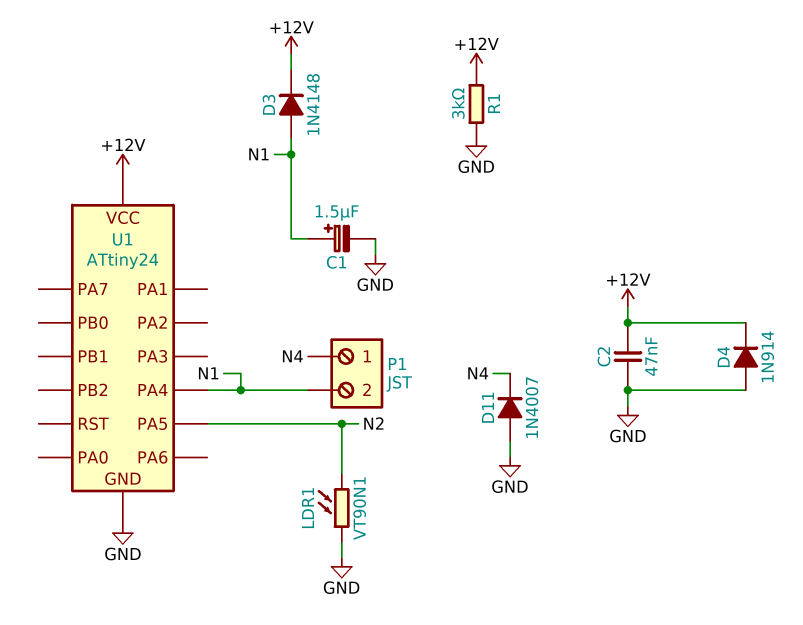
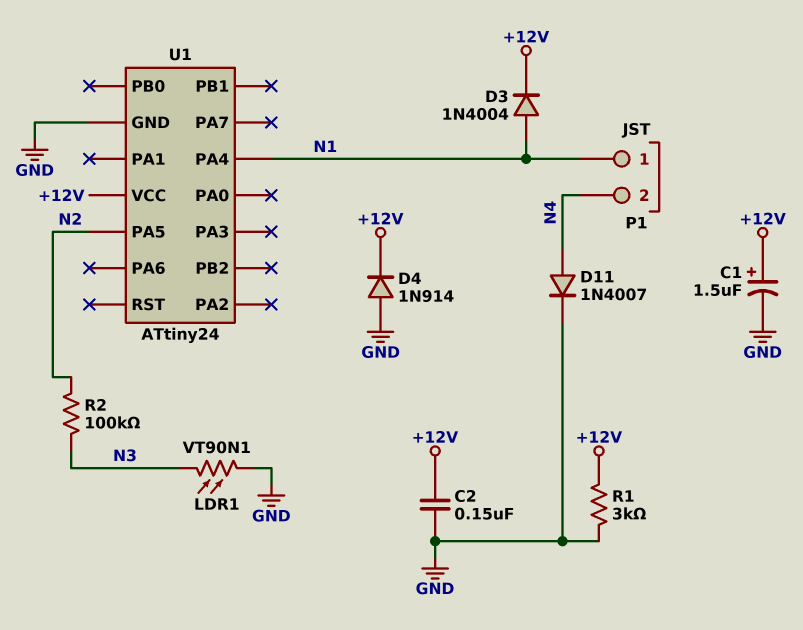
C1: 1.5uF (plus N1, minus GND) -> 1.5uF (plus +12V, minus GND)
C2: 47nF (+12V, GND) -> 150nF (+12V, GND)
D3: diode 1N4148 (A N1, K +12V) -> diode 1N4004 (A N1, K +12V)
D11: diode 1N4007 (A GND, K N4) -> diode 1N4007 (A N4, K GND)
LDR1: VT90N1 (GND, N2) -> VT90N1 (GND, N3)
P1 pin 1: N4 -> N1
P1 pin 2: N1 -> N4
R2: none -> 100k (N2, N3)

